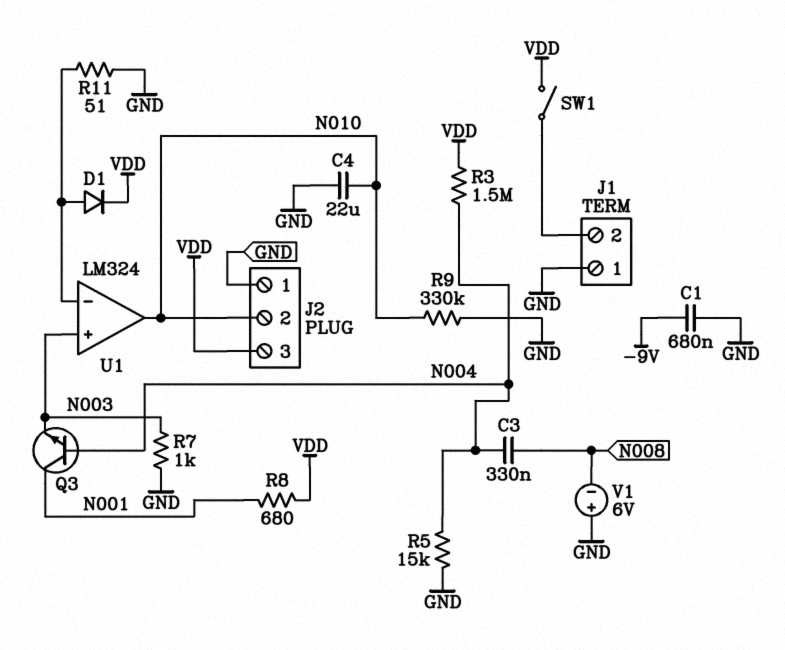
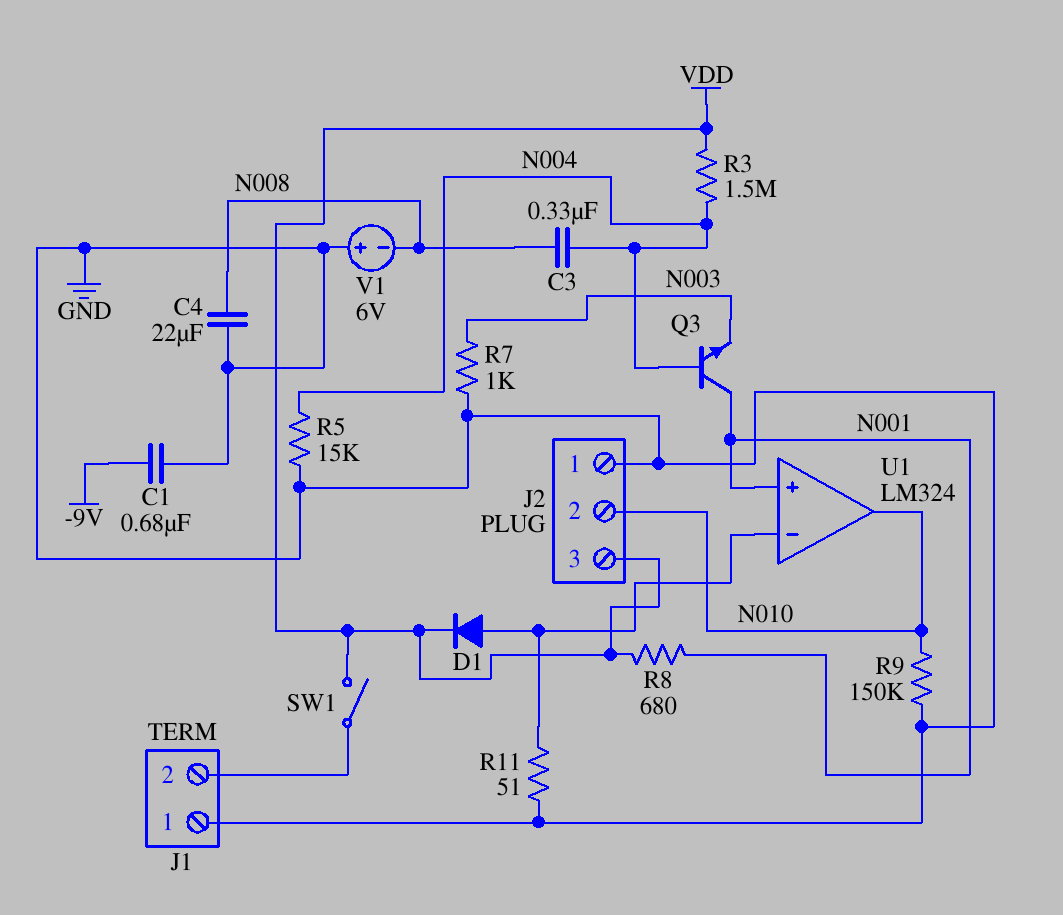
C4: 22uF (GND, N010) -> 22uF (GND, N008)
R9: 330k (GND, N010) -> 150k (GND, N010)
U1 pin in+: N003 -> N001

